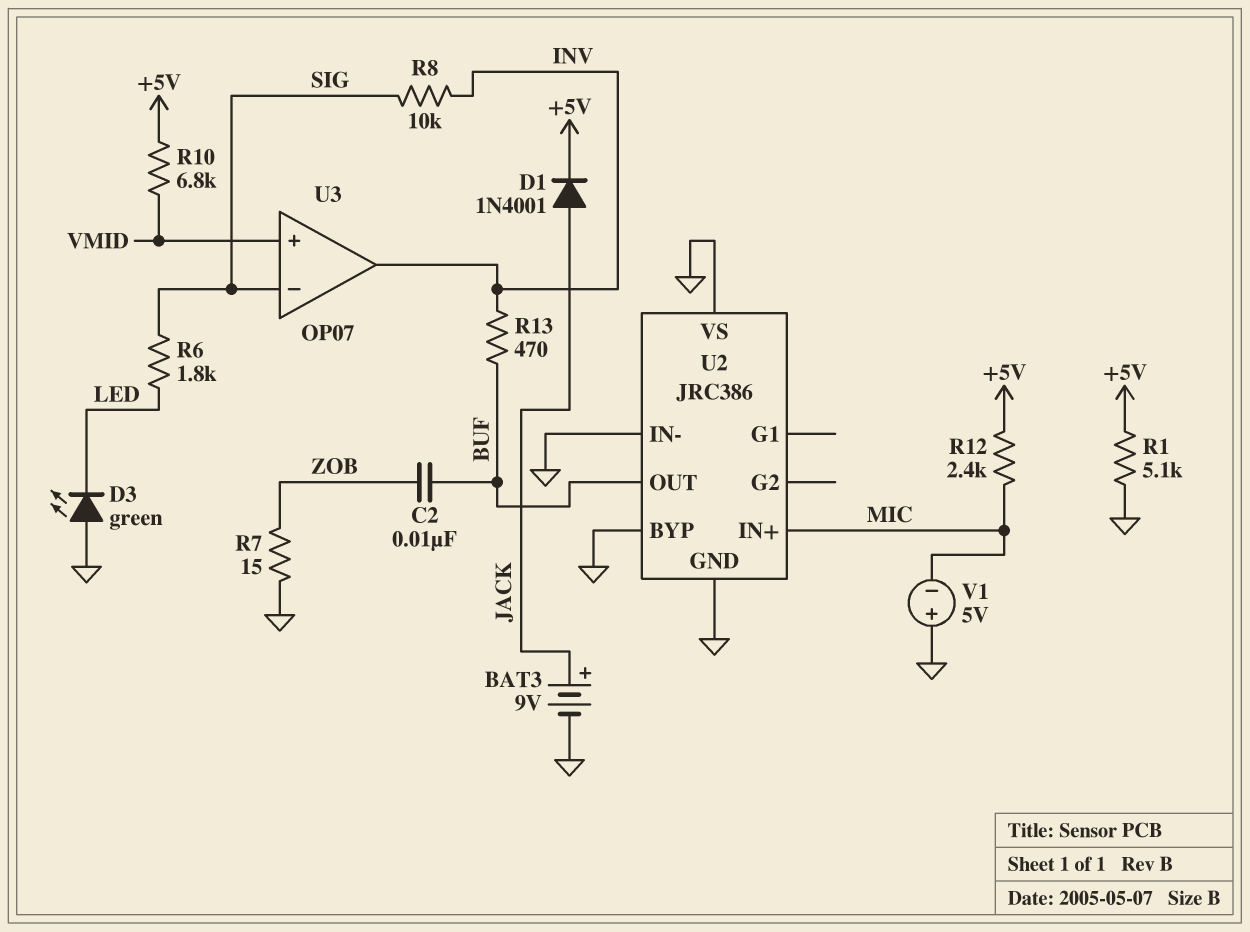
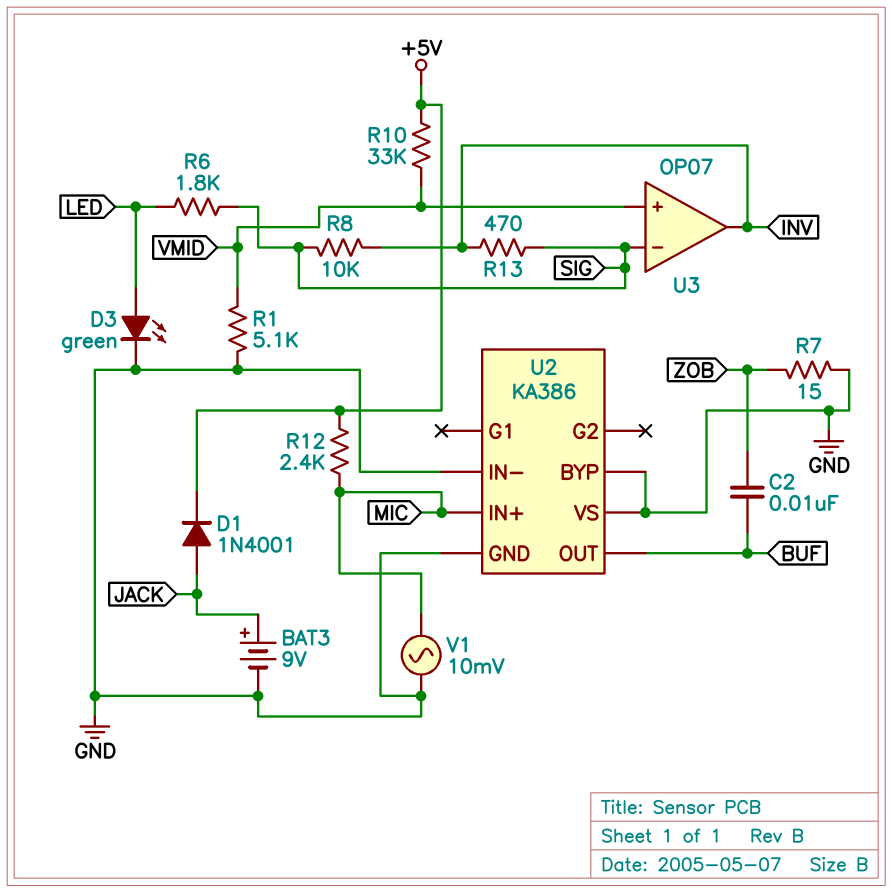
D3: LED green (A GND, K LED) -> LED green (A LED, K GND)
R1: 5.1k (+5V, GND) -> 5.1k (GND, VMID)
R10: 6.8k (+5V, VMID) -> 33k (+5V, VMID)
R13: 470 (BUF, INV) -> 470 (INV, SIG)
U2: JRC386 -> KA386
V1: 5V (plus GND, minus MIC) -> AC 10mV (GND, MIC)

